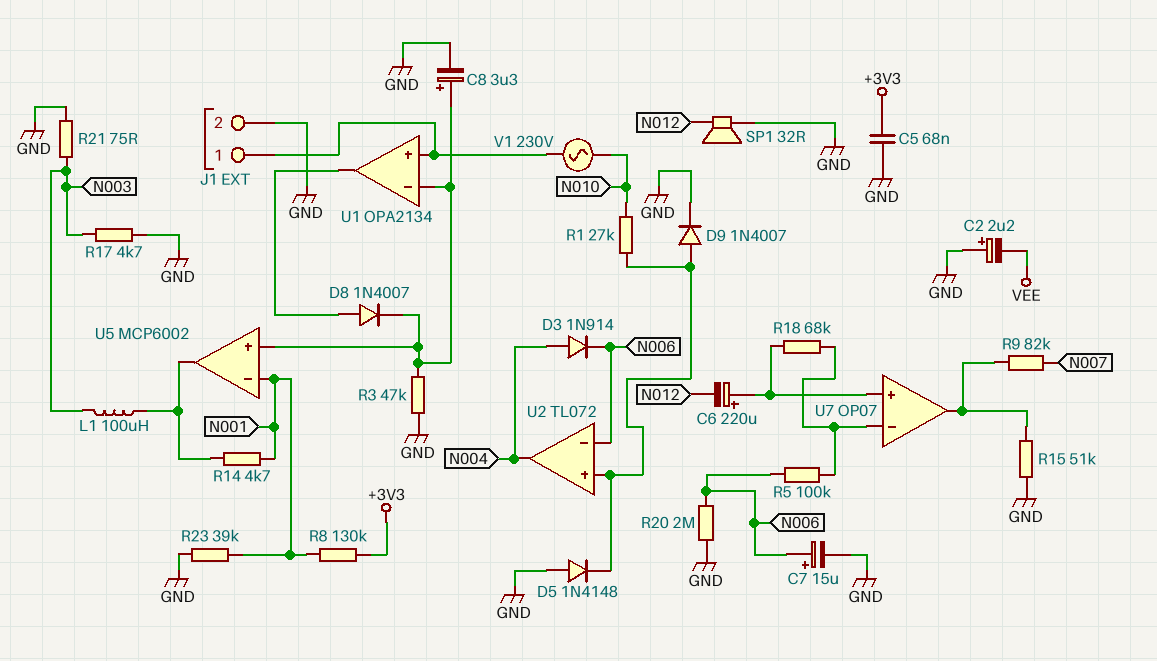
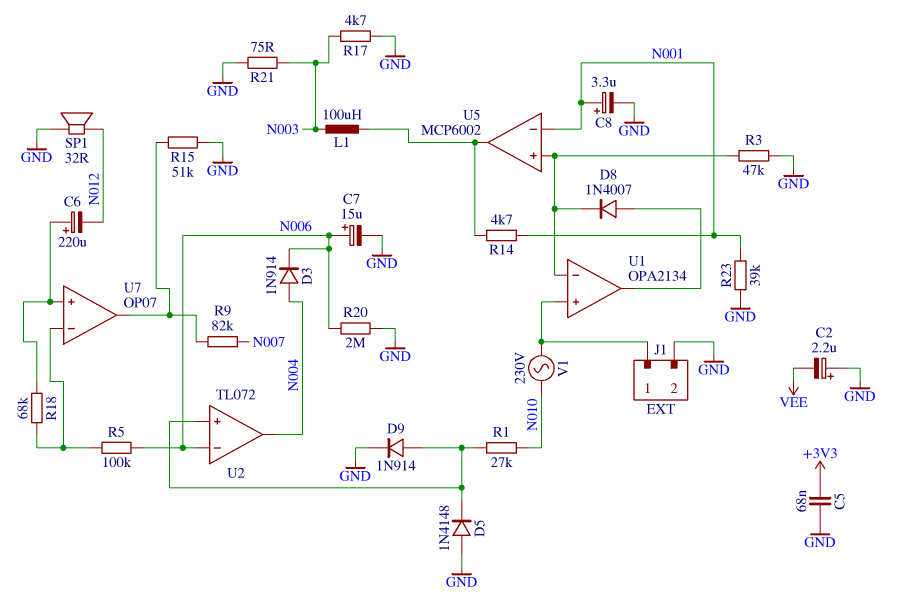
C8: 3.3uF (plus U1/in-, minus GND) -> 3.3uF (plus N001, minus GND)
D9: diode 1N4007 (A U2/in+, K GND) -> diode 1N914 (A U2/in+, K GND)
R8: 130k (+3V3, N001) -> none

